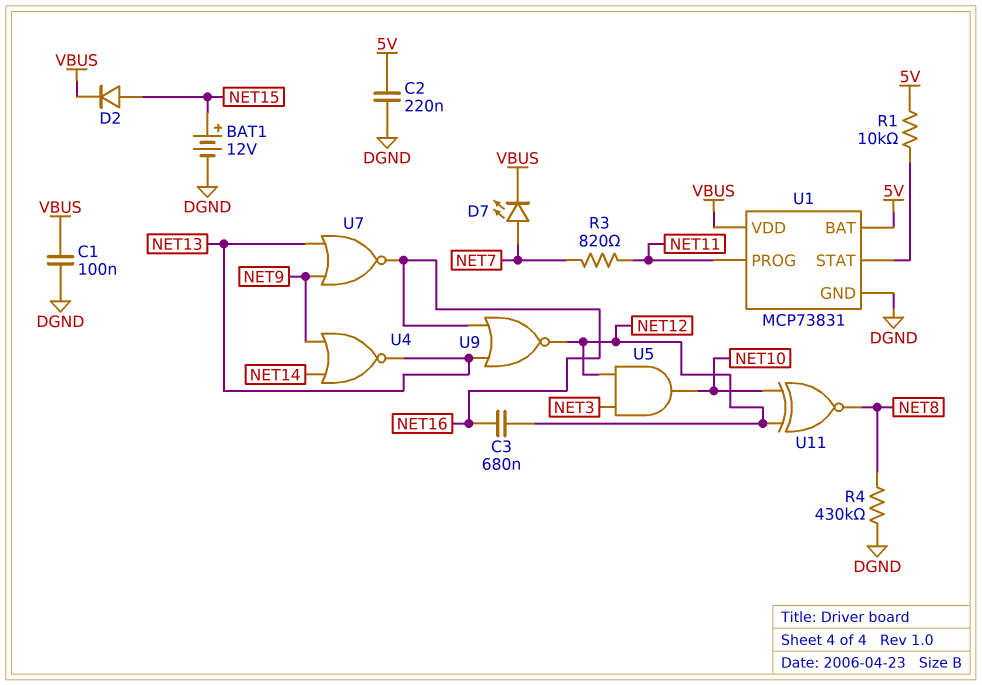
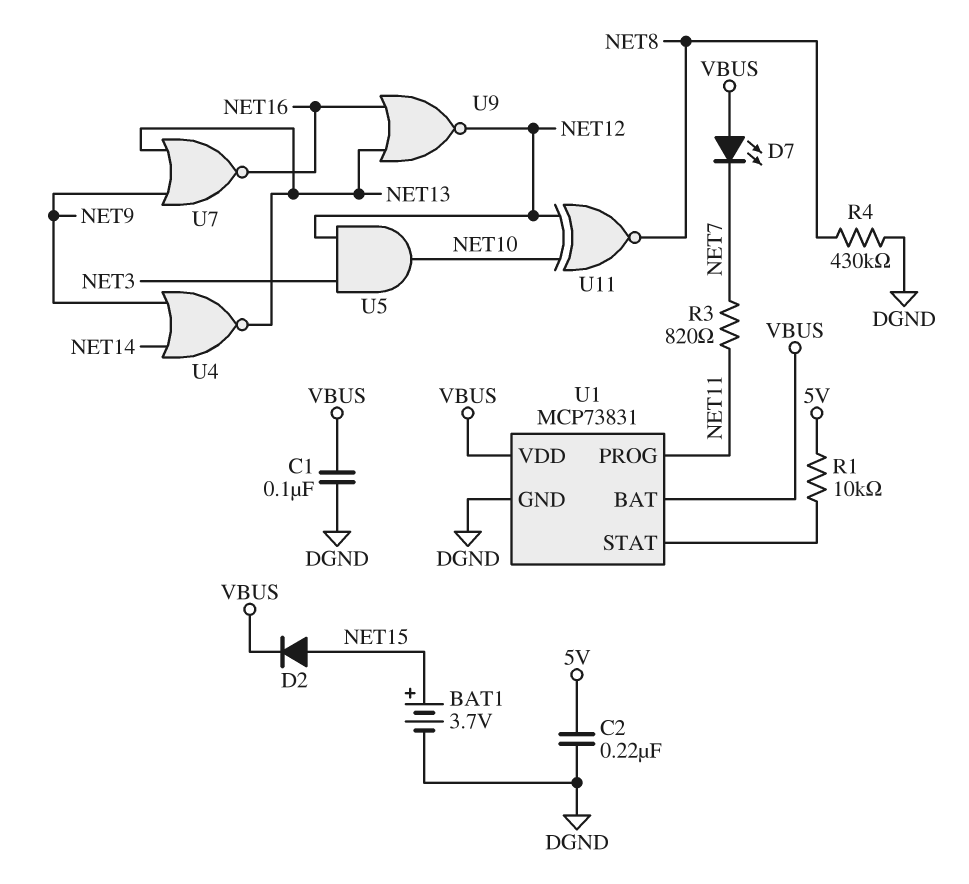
BAT1: 12V (plus NET15, minus DGND) -> 3.7V (plus NET15, minus DGND)
C3: 680nF (NET12, NET16) -> none
D7: LED (A NET7, K VBUS) -> LED (A VBUS, K NET7)
U1 pin BAT: 5V -> VBUS

